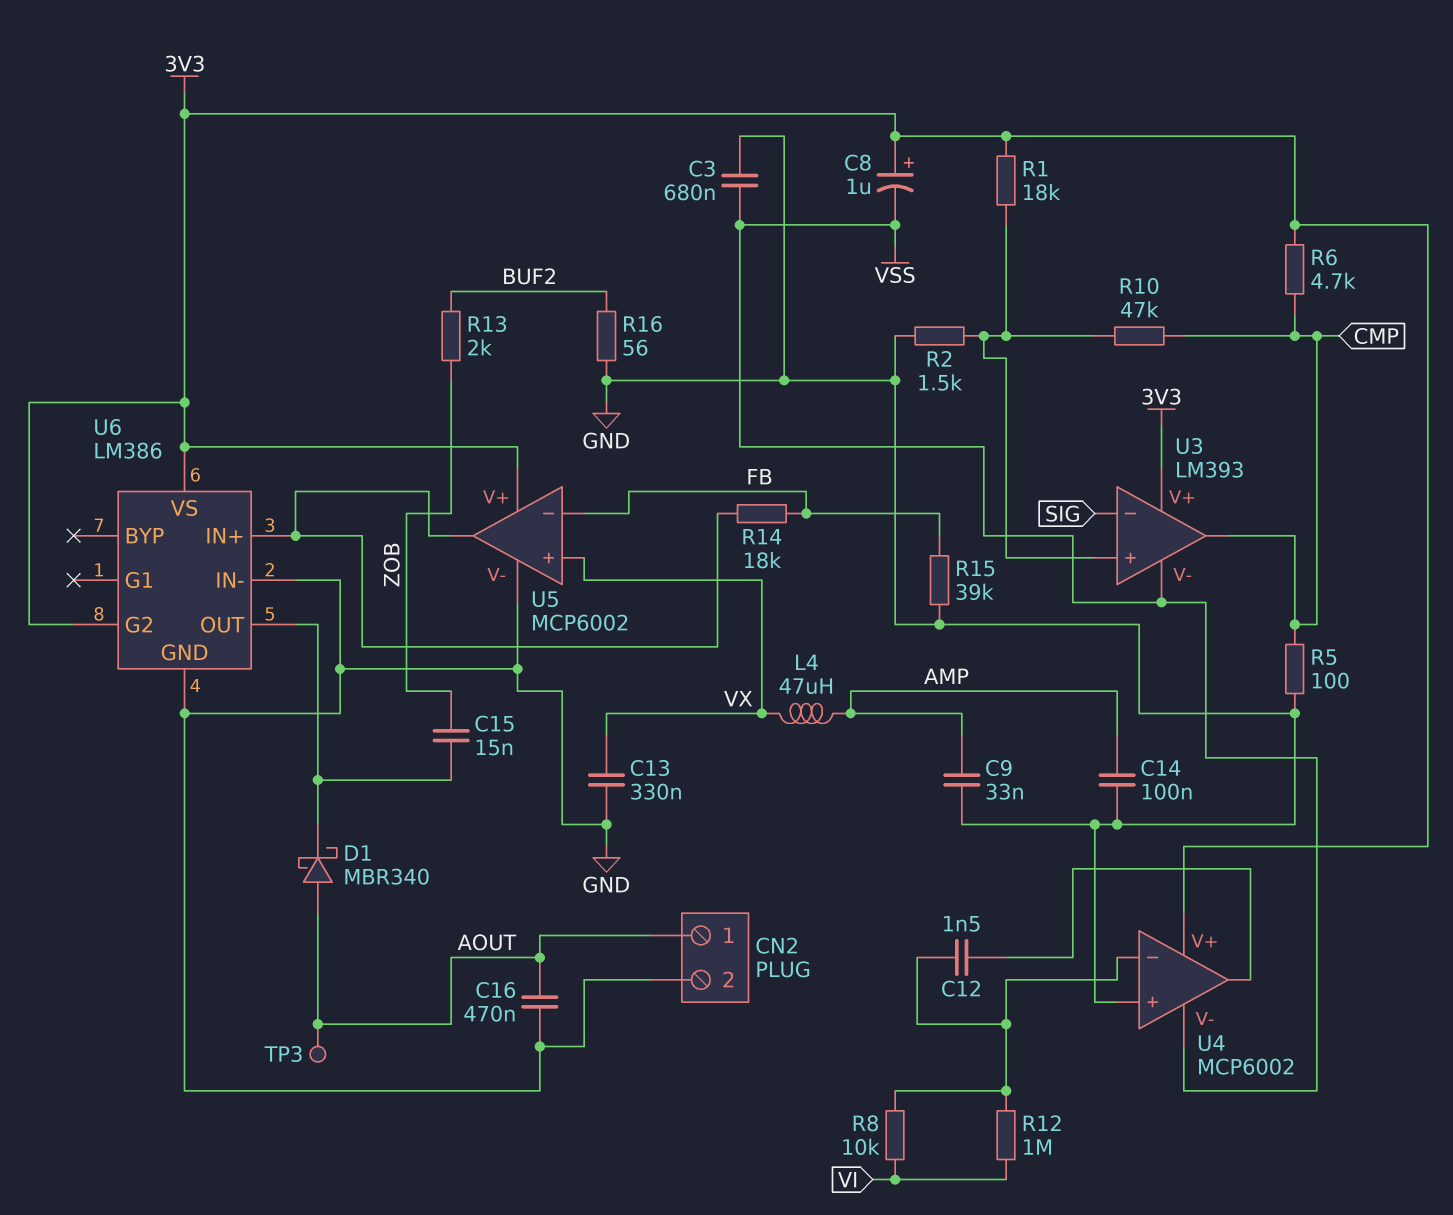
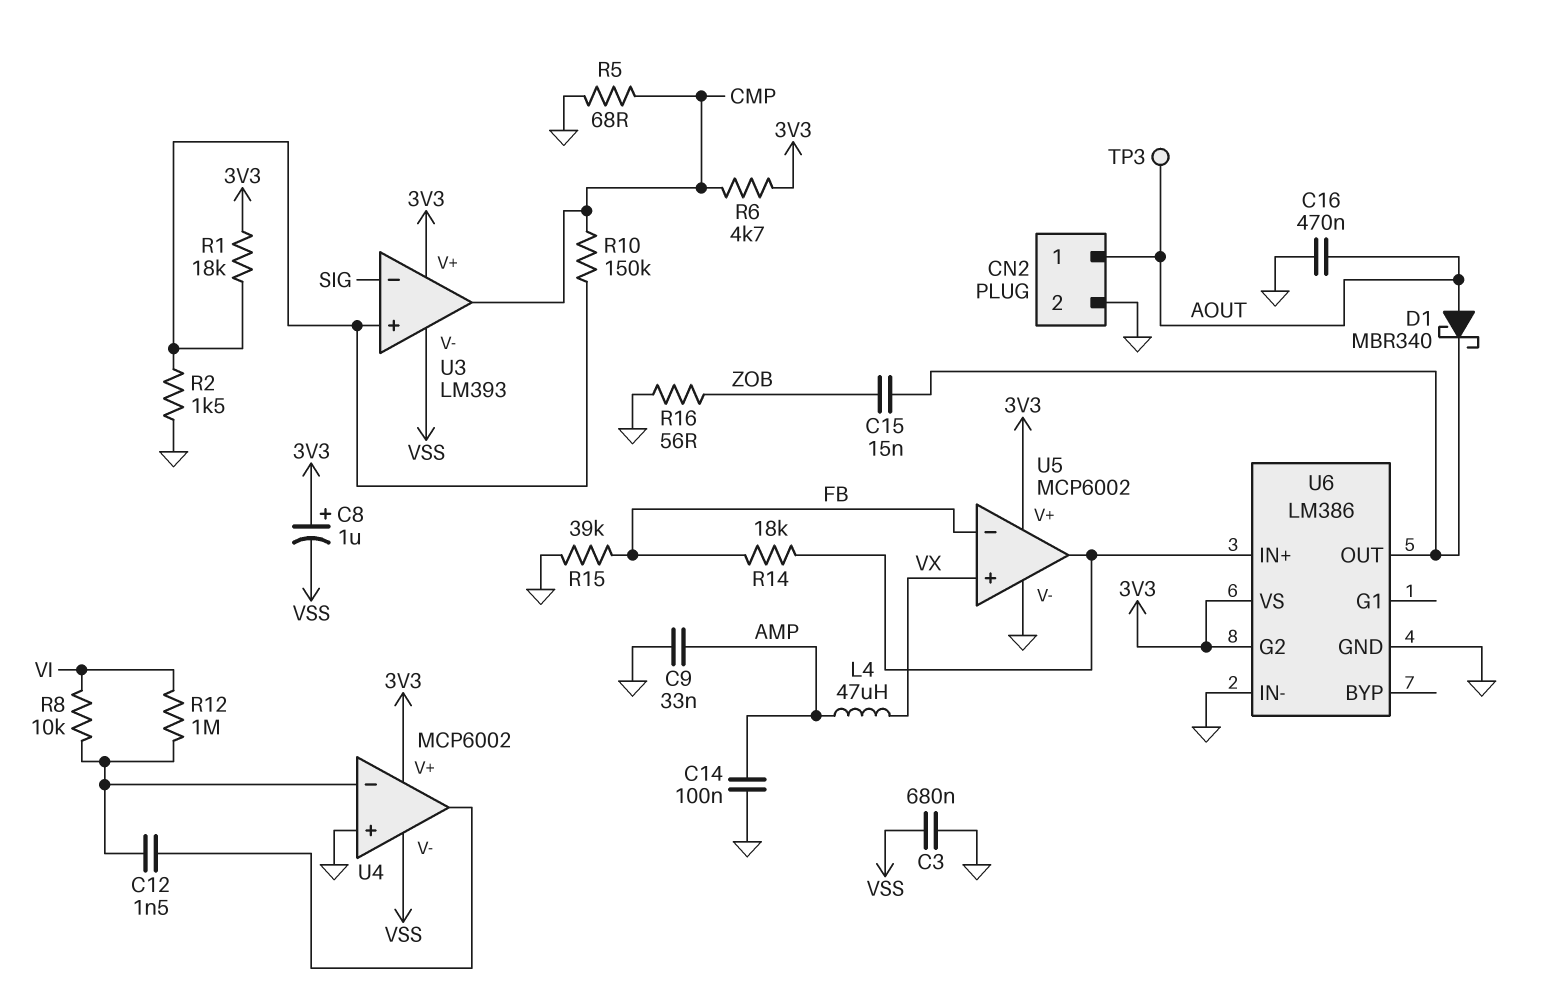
C13: 330nF (GND, VX) -> none
R5: 100 (CMP, GND) -> 68 (CMP, GND)
R10: 47k (CMP, U3/in+) -> 150k (CMP, U3/in+)
R13: 2k (BUF2, ZOB) -> none
R16: 56 (BUF2, GND) -> 56 (GND, ZOB)

